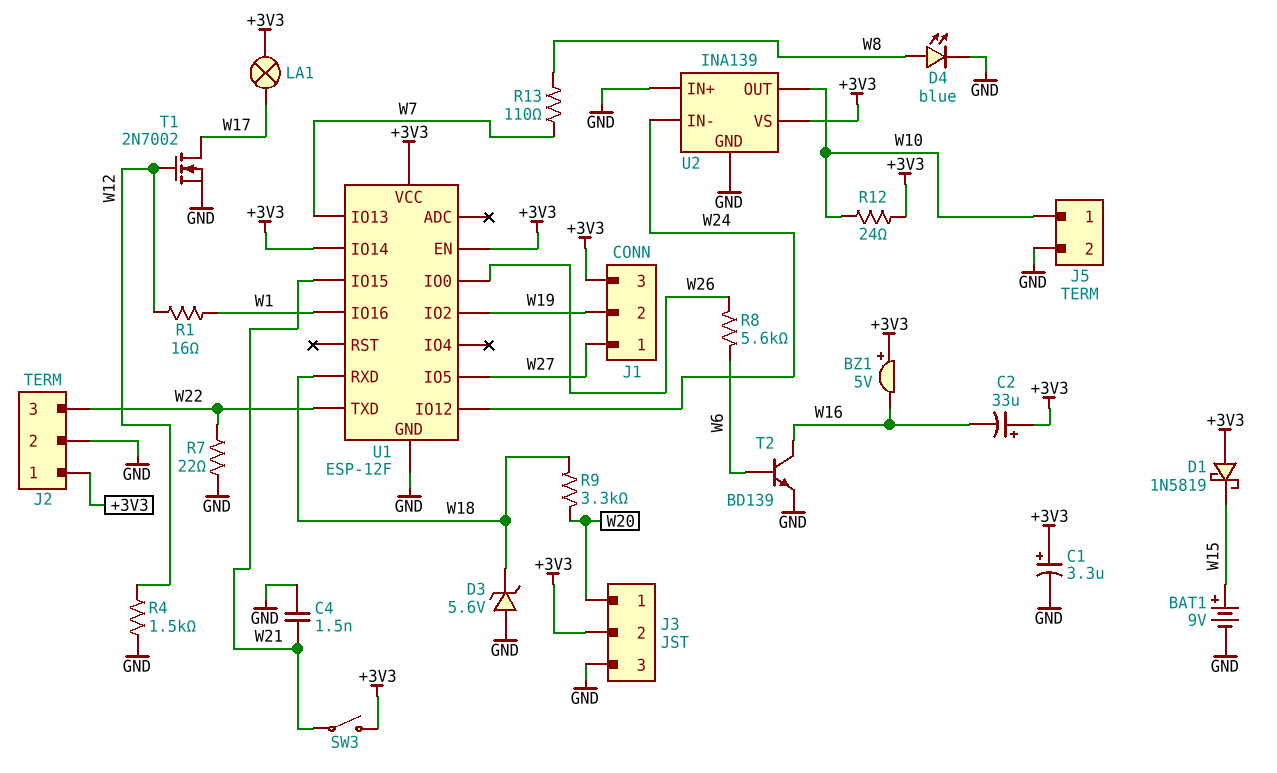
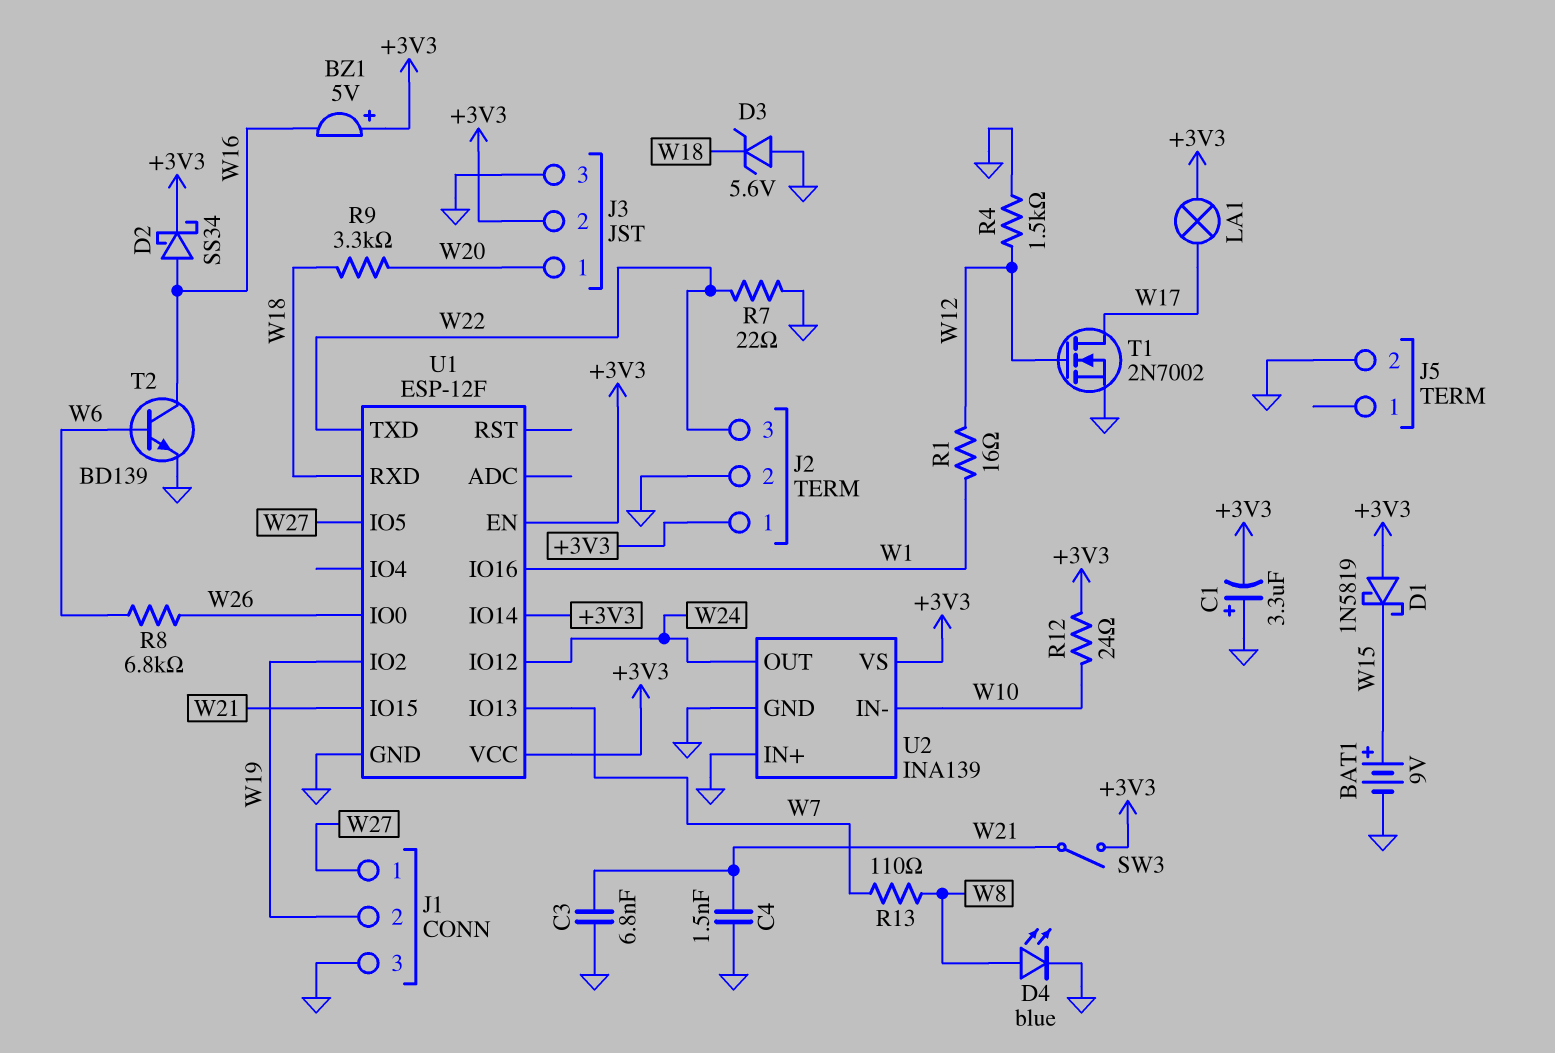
C1: 3.3uF (plus +3V3, minus GND) -> 3.3uF (plus GND, minus +3V3)
C2: 33uF (plus +3V3, minus W16) -> none
C3: none -> 6.8nF (GND, W21)
D2: none -> schottky SS34 (A W16, K +3V3)
J1 pin 3: +3V3 -> GND
J5 pin 1: W10 -> none
R8: 5.6k (W6, W26) -> 6.8k (W6, W26)
U2 pin IN-: W24 -> W10
U2 pin OUT: W10 -> W24

